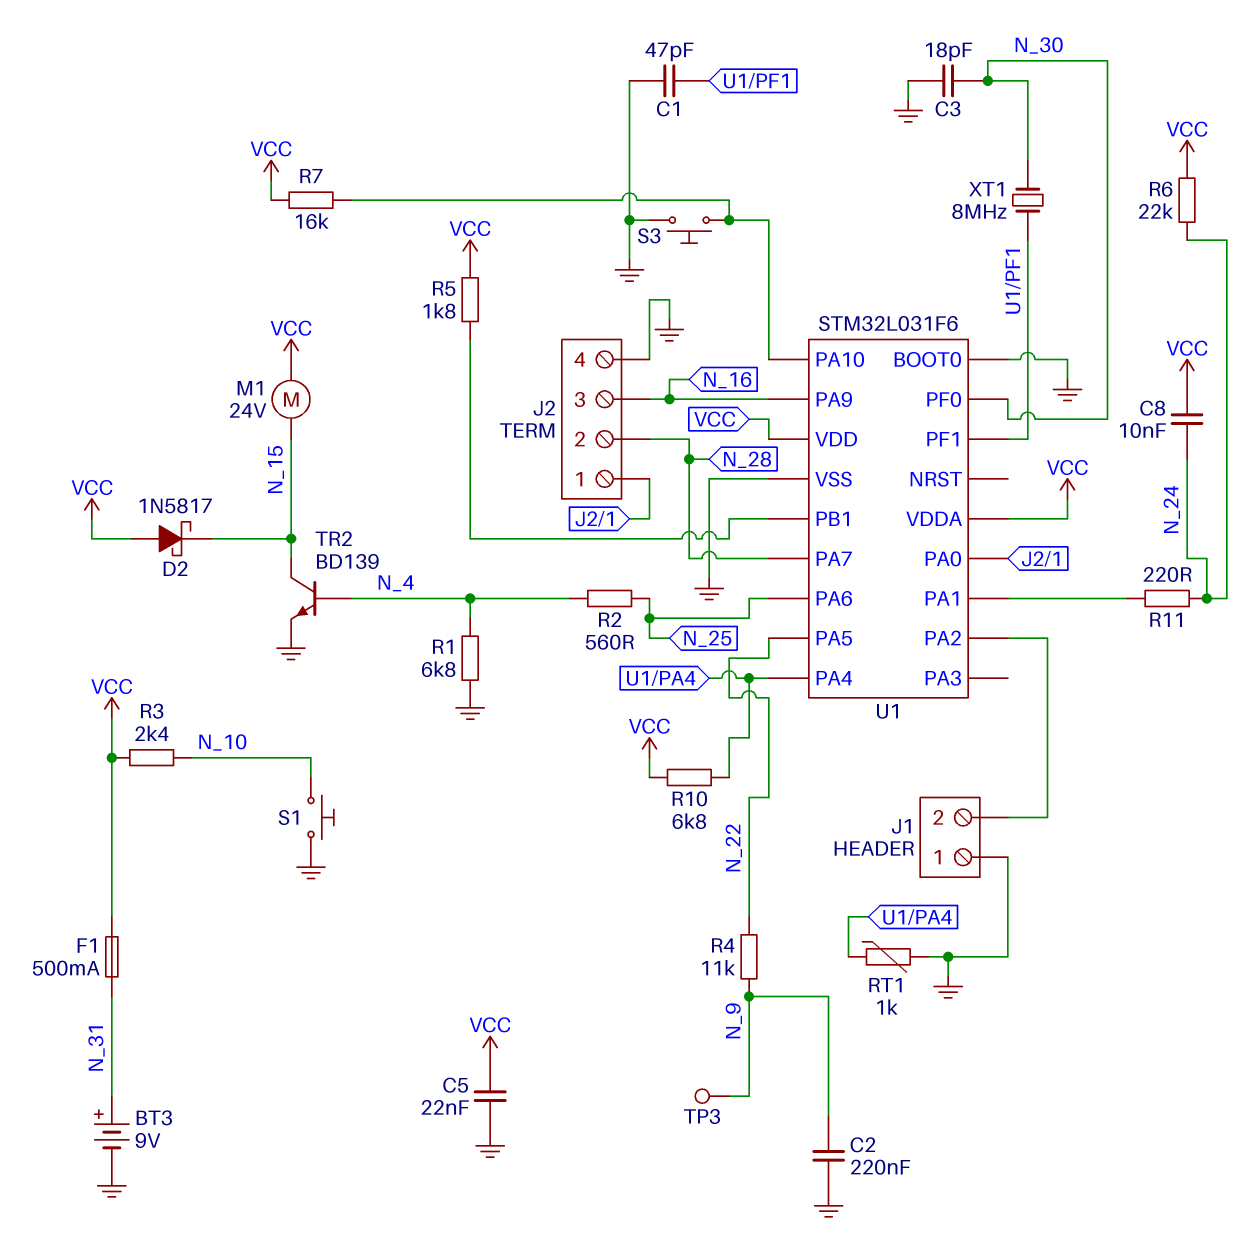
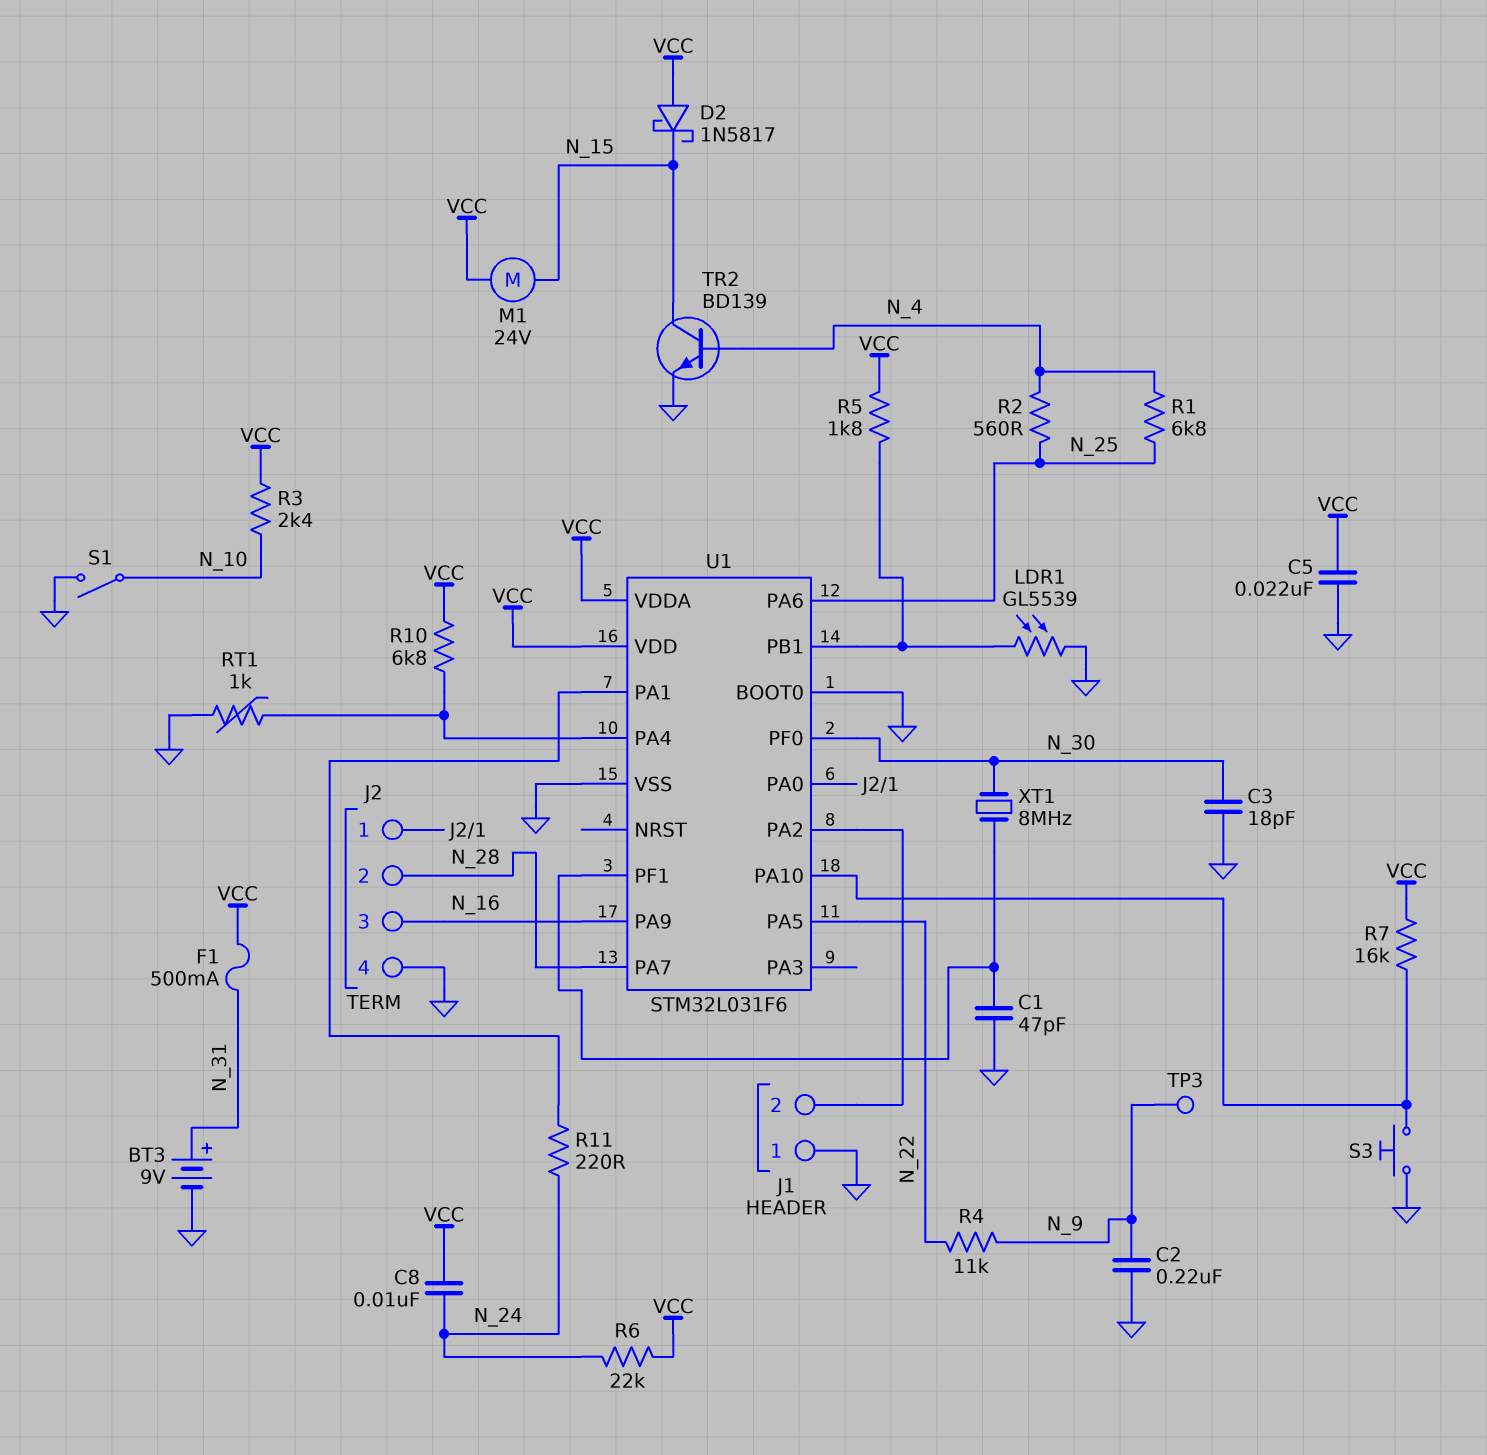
LDR1: none -> GL5539 (GND, U1/PB1)
R1: 6.8k (GND, N_4) -> 6.8k (N_4, N_25)
S1: button (GND, N_10) -> switch (GND, N_10)

